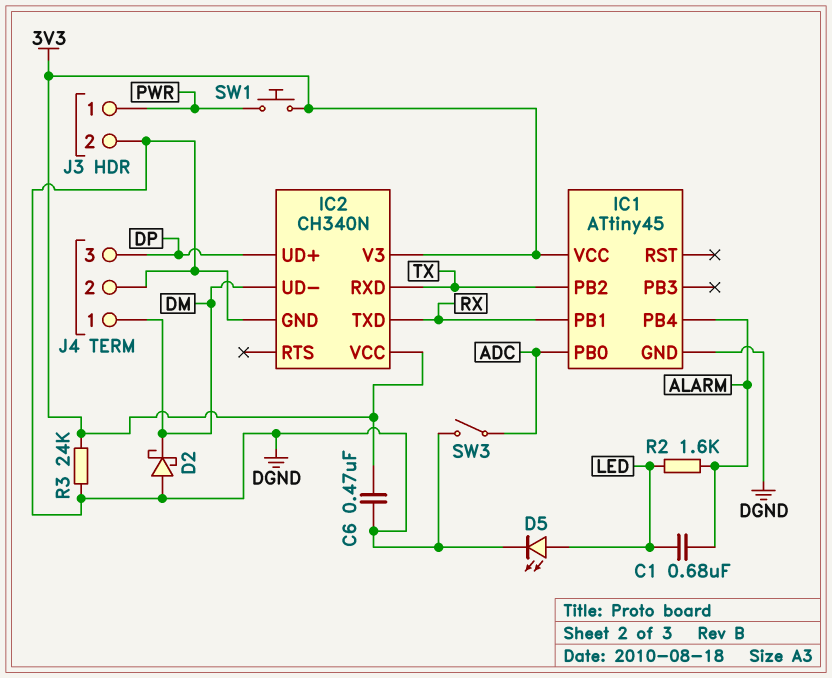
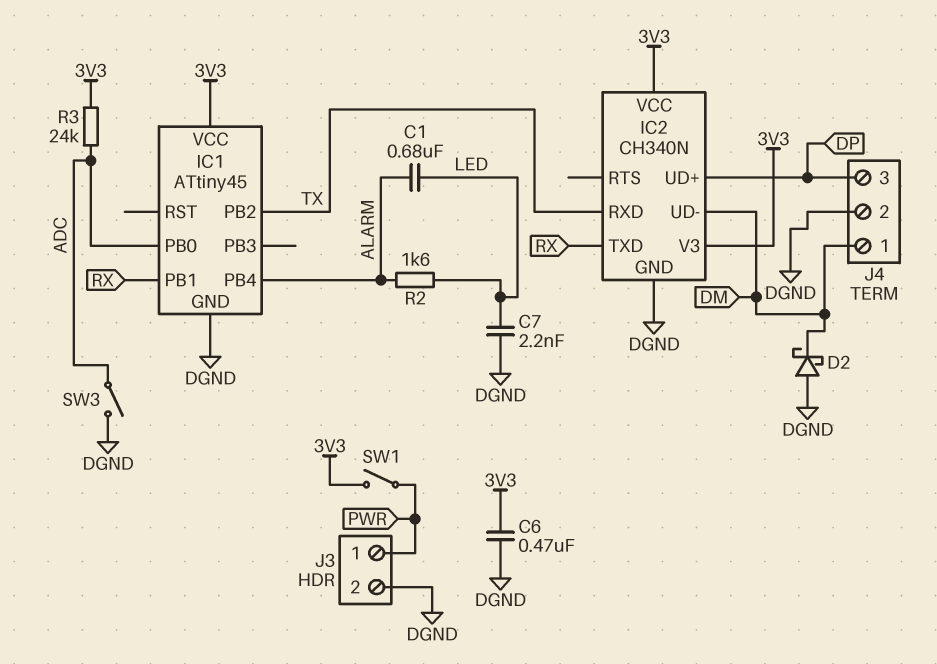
C7: none -> 2.2nF (DGND, LED)
D5: LED (A LED, K DGND) -> none
R3: 24k (3V3, DGND) -> 24k (3V3, ADC)
SW1: button (3V3, PWR) -> switch (3V3, PWR)

